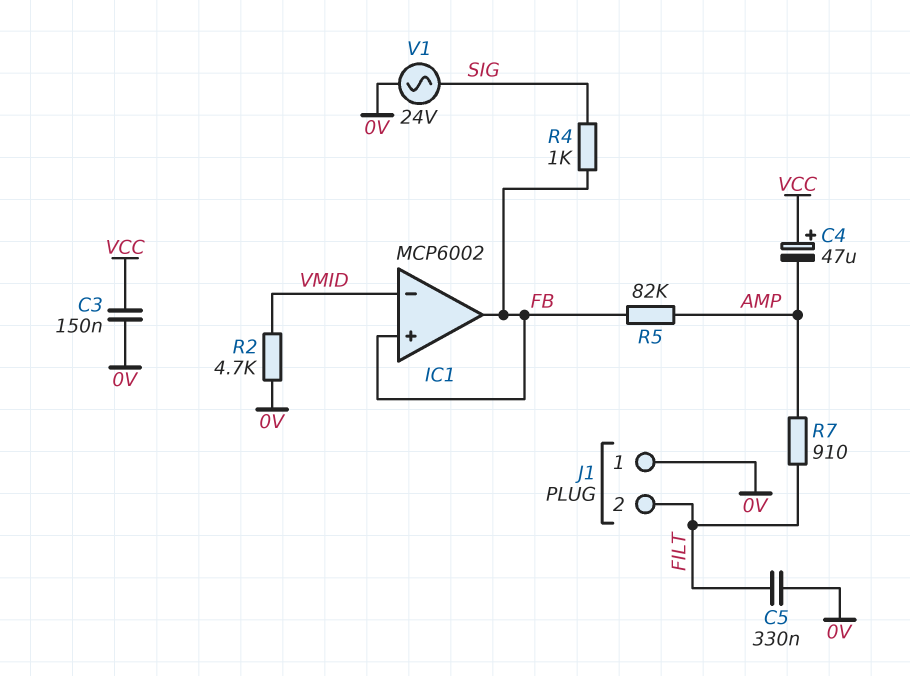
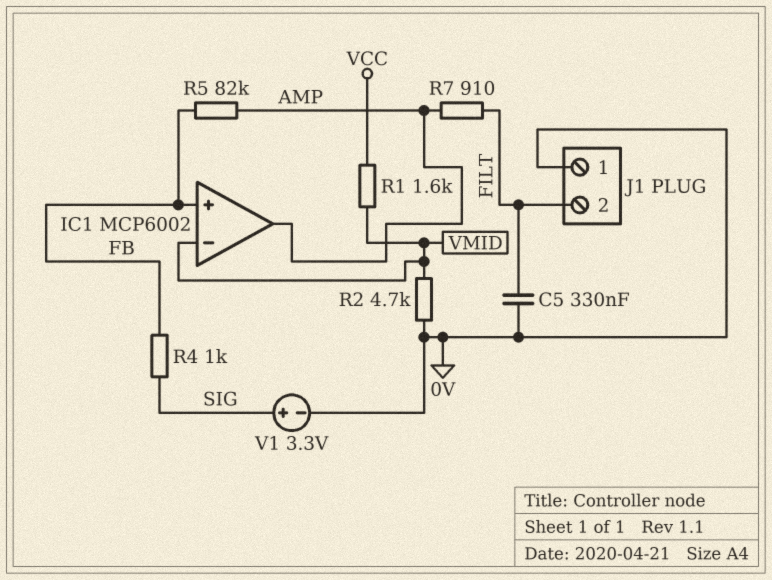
C3: 150nF (0V, VCC) -> none
C4: 47uF (plus VCC, minus AMP) -> none
IC1 pin out: FB -> AMP
R1: none -> 1.6k (VCC, VMID)
V1: AC 24V (0V, SIG) -> 3.3V (plus SIG, minus 0V)

